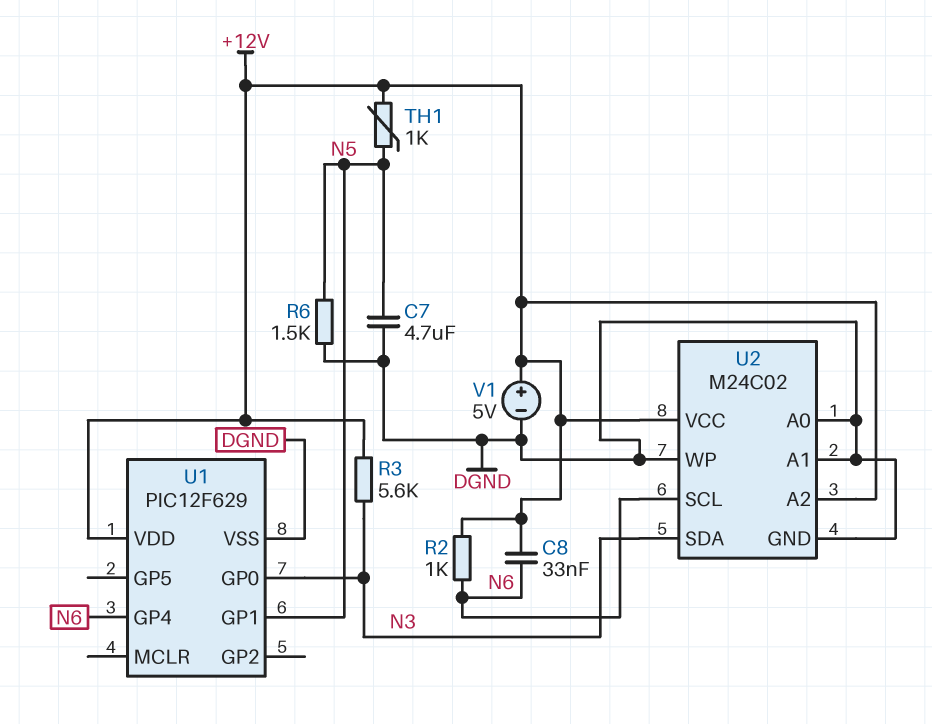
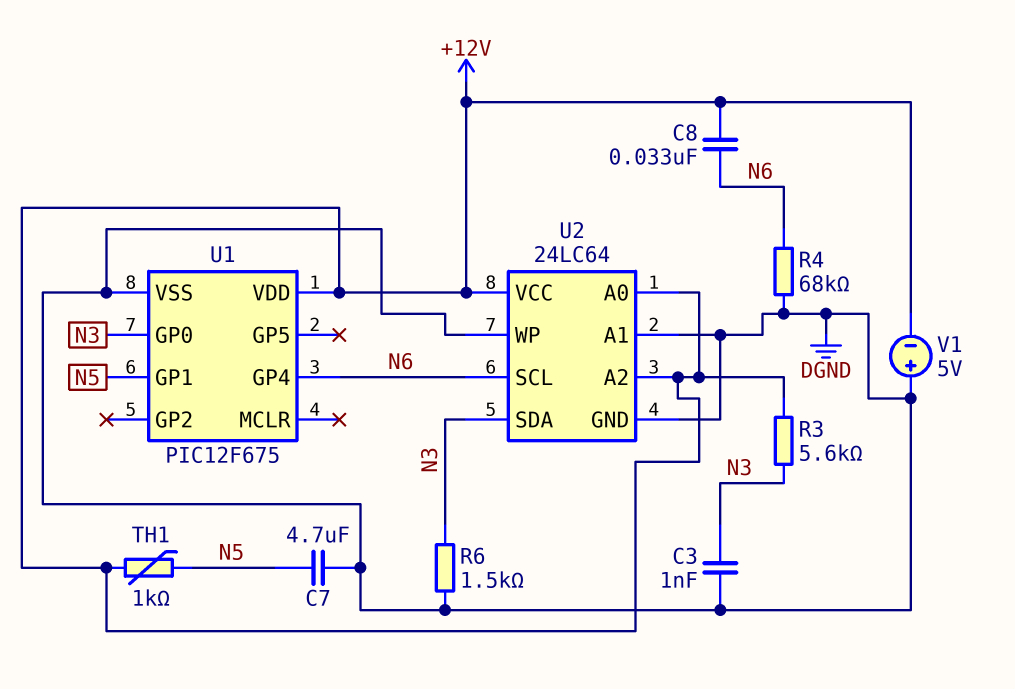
C3: none -> 1nF (DGND, N3)
R2: 1k (+12V, N6) -> none
R4: none -> 68k (DGND, N6)
R6: 1.5k (DGND, N5) -> 1.5k (DGND, N3)
U1: PIC12F629 -> PIC12F675
U2: M24C02 -> 24LC64
U2 pin A0: DGND -> +12V
V1: 5V (plus +12V, minus DGND) -> 5V (plus DGND, minus +12V)

